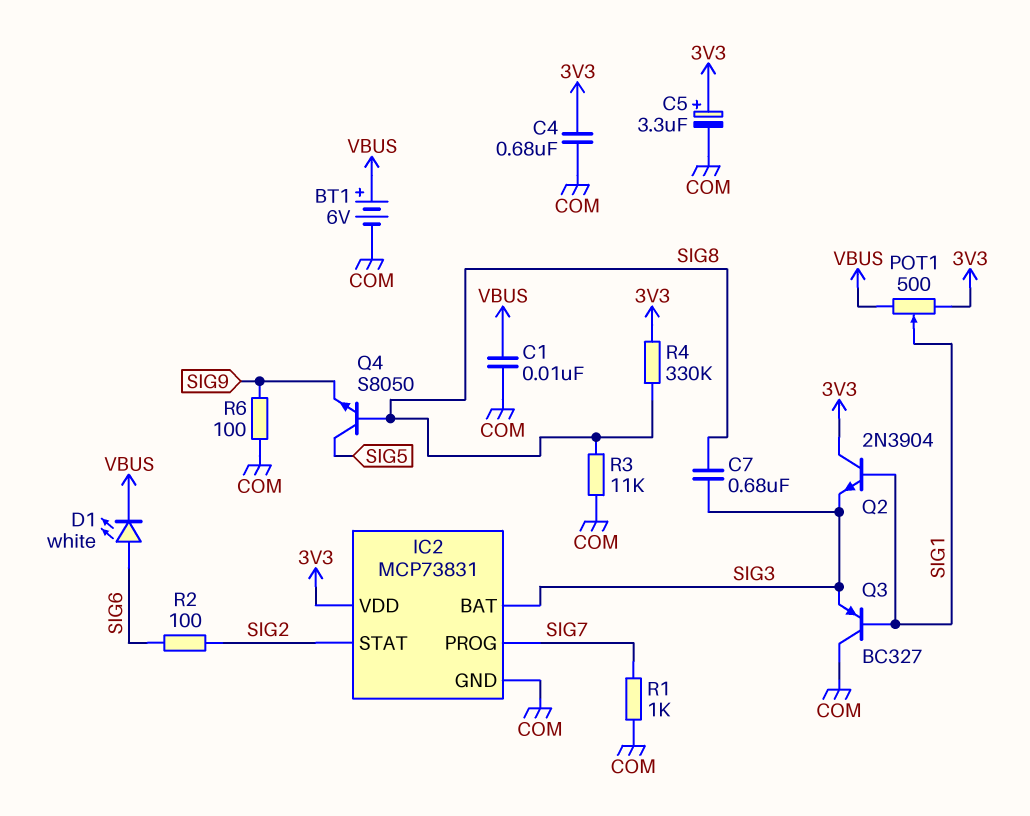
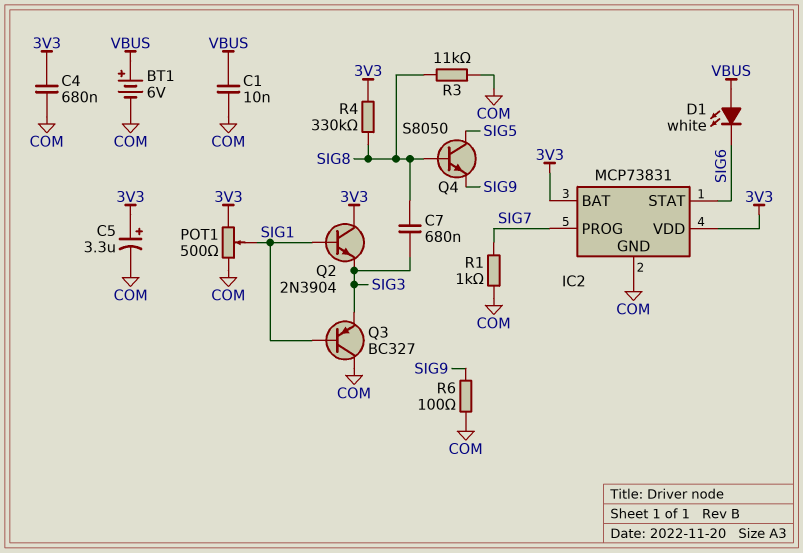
D1: LED white (A SIG6, K VBUS) -> LED white (A VBUS, K SIG6)
IC2 pin BAT: SIG3 -> 3V3
IC2 pin STAT: SIG2 -> SIG6
POT1: 500 (3V3, VBUS, wiper SIG1) -> 500 (3V3, COM, wiper SIG1)
R2: 100 (SIG2, SIG6) -> none

